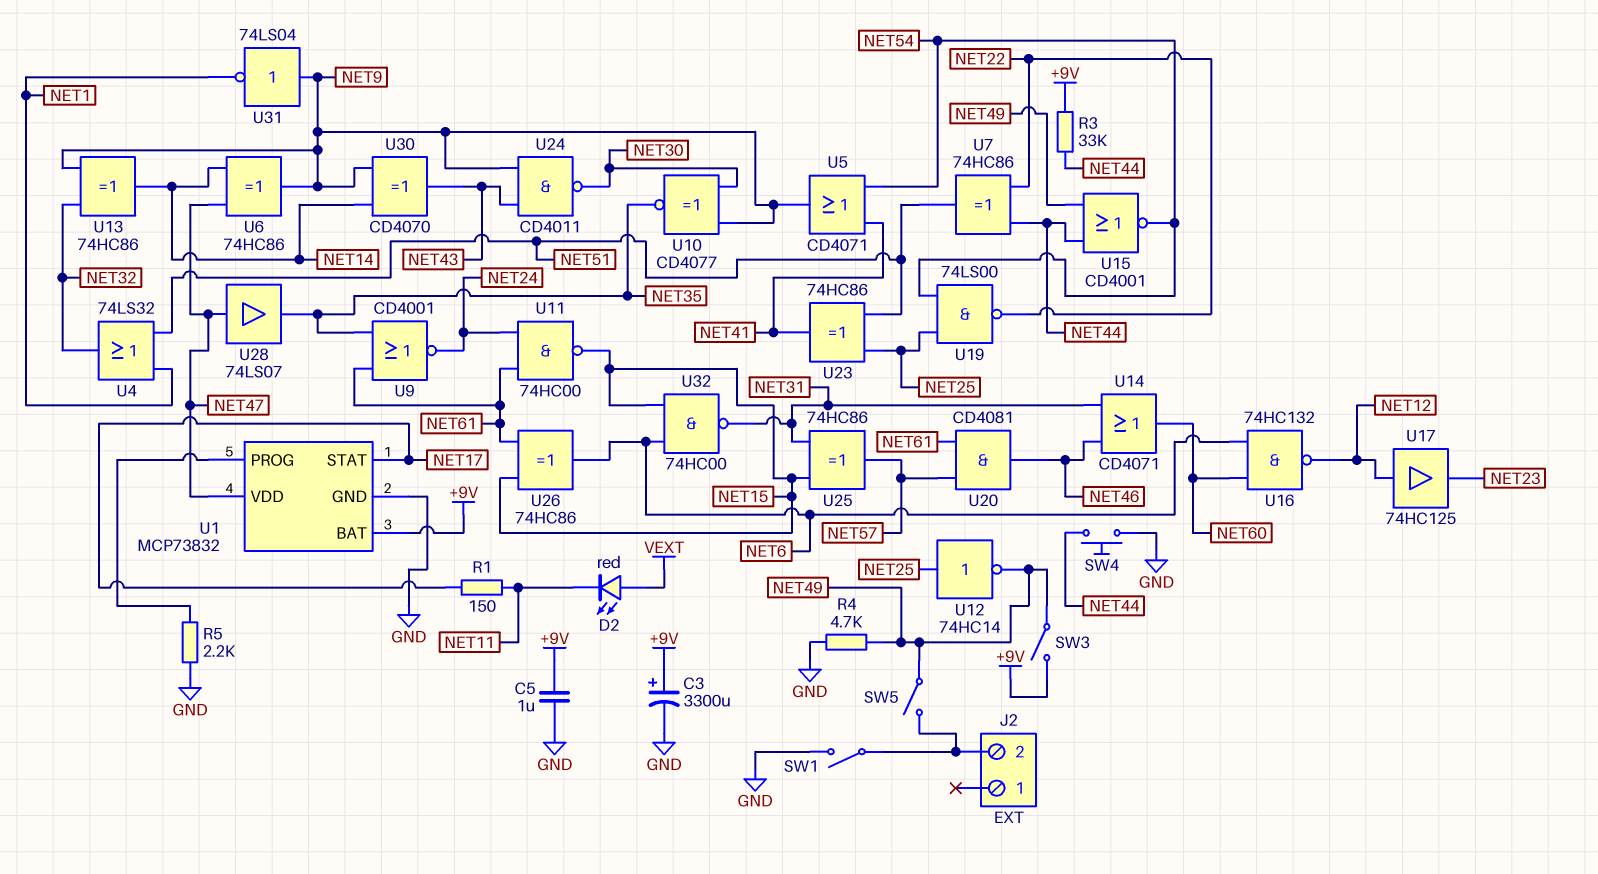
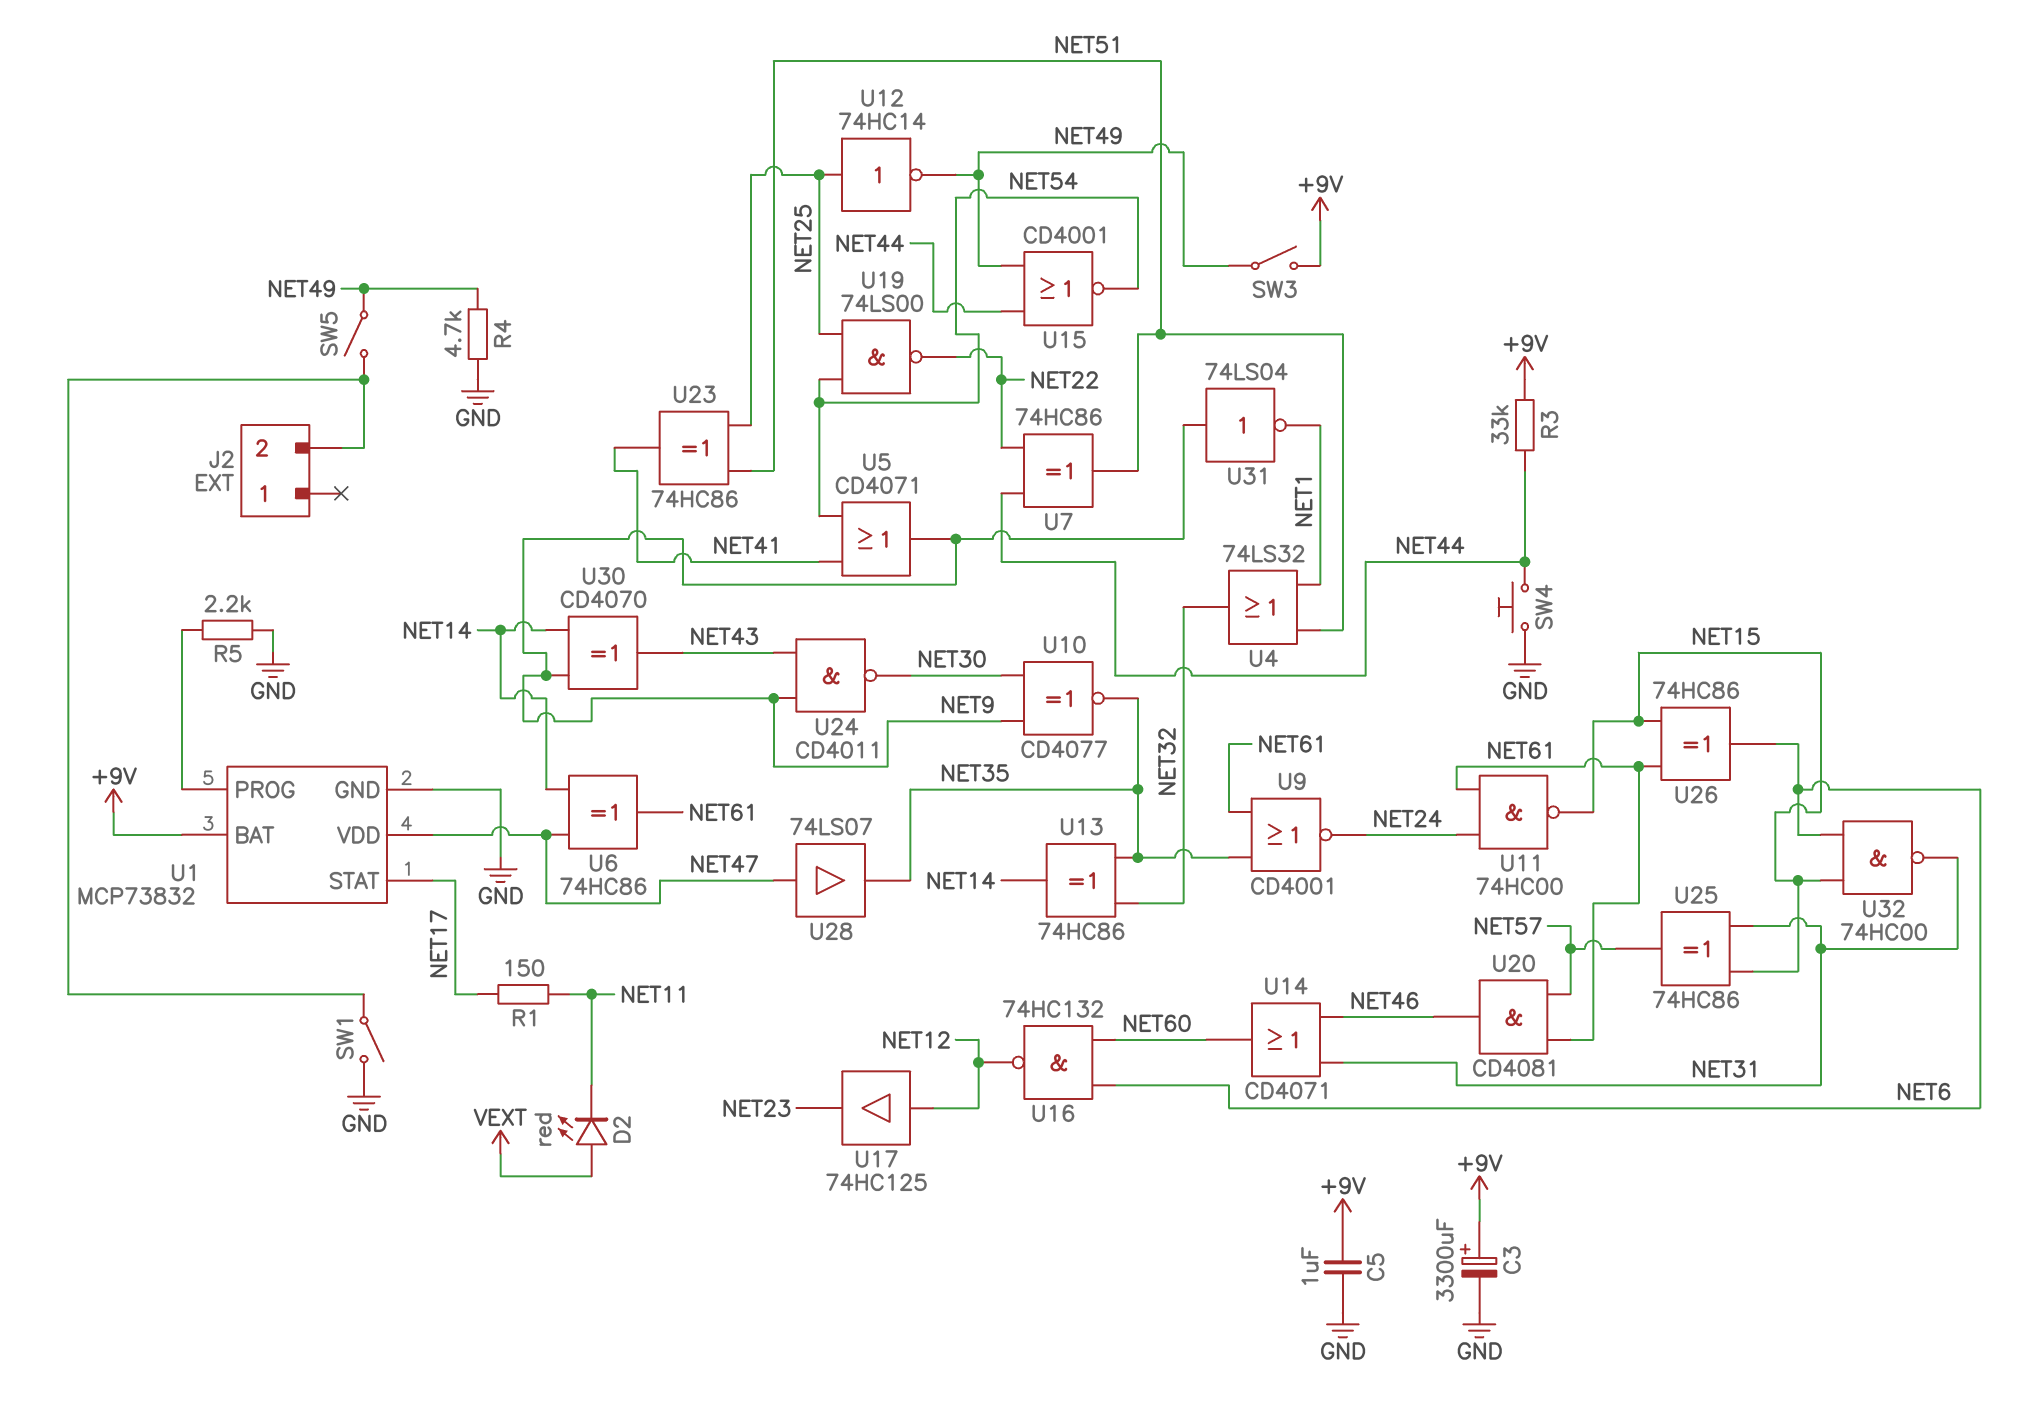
U6: XOR 74HC86 (in NET14, in NET47, out NET9) -> XOR 74HC86 (in NET14, in NET47, out NET61)
U13: XOR 74HC86 (in NET9, in NET32, out NET14) -> XOR 74HC86 (in NET32, in NET35, out NET14)

